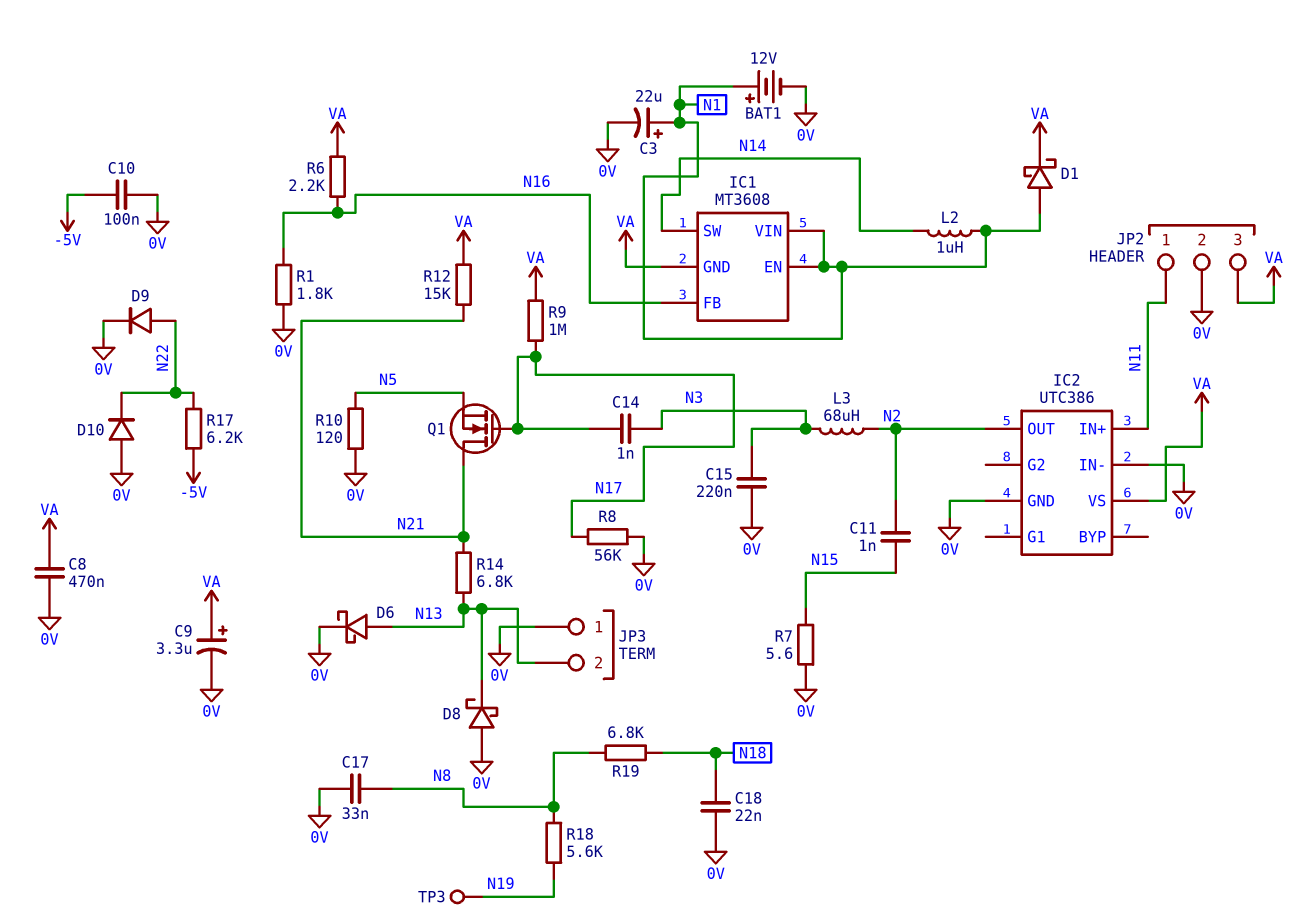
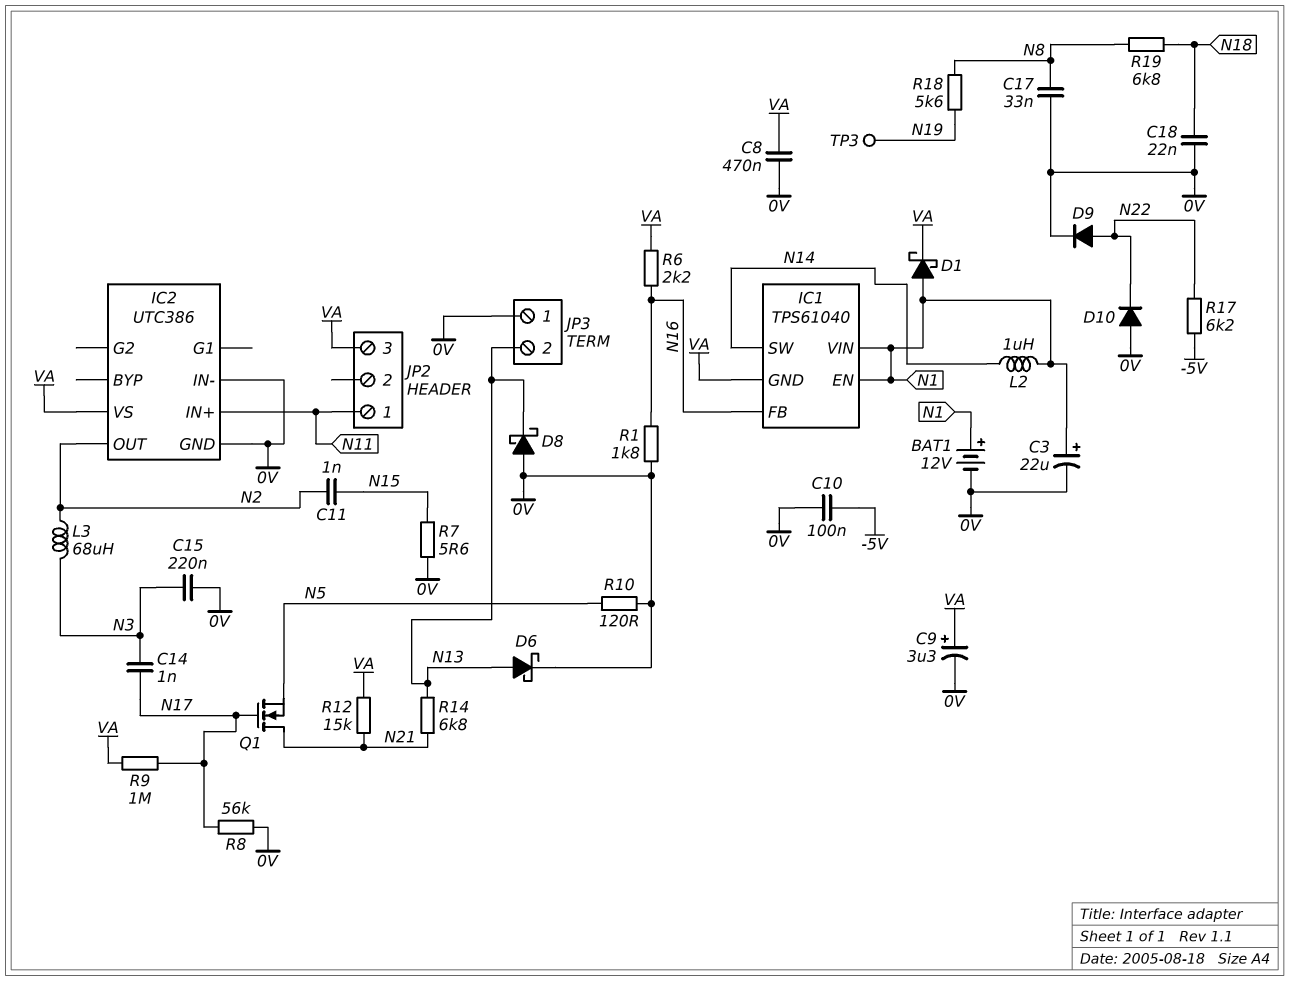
IC1: MT3608 -> TPS61040
JP2 pin 2: 0V -> none

